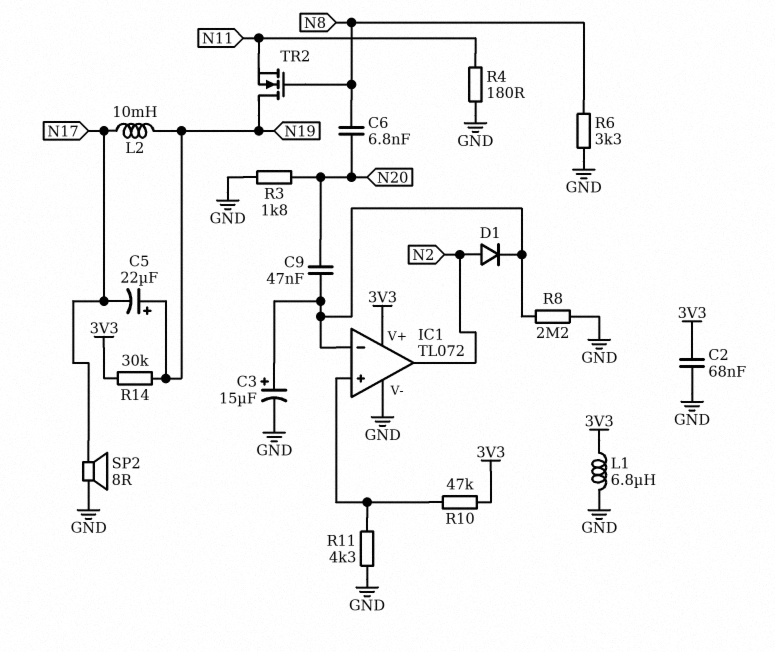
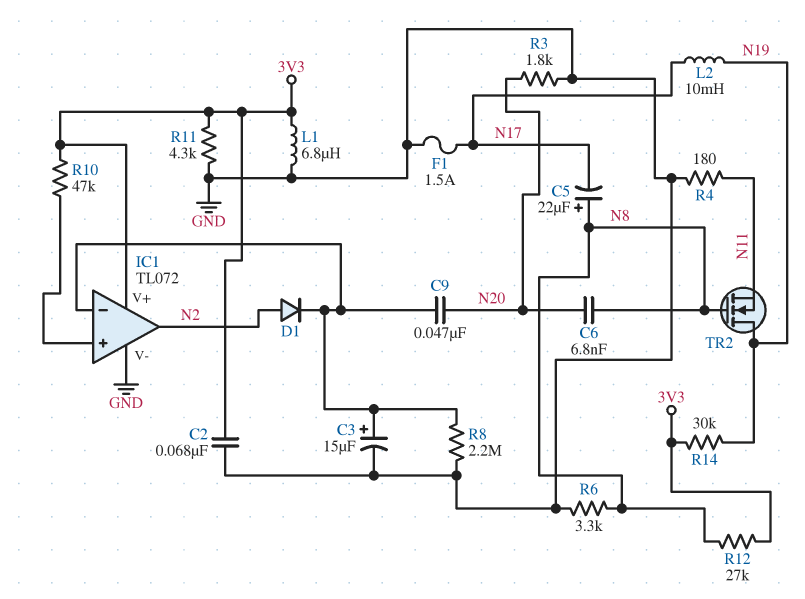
C5: 22uF (plus N19, minus N17) -> 22uF (plus N8, minus N17)
F1: none -> 1.5A (GND, N17)
R11: 4.3k (GND, IC1/in+) -> 4.3k (3V3, GND)
R12: none -> 27k (3V3, N8)
SP2: speaker 8R (GND, N17) -> none

